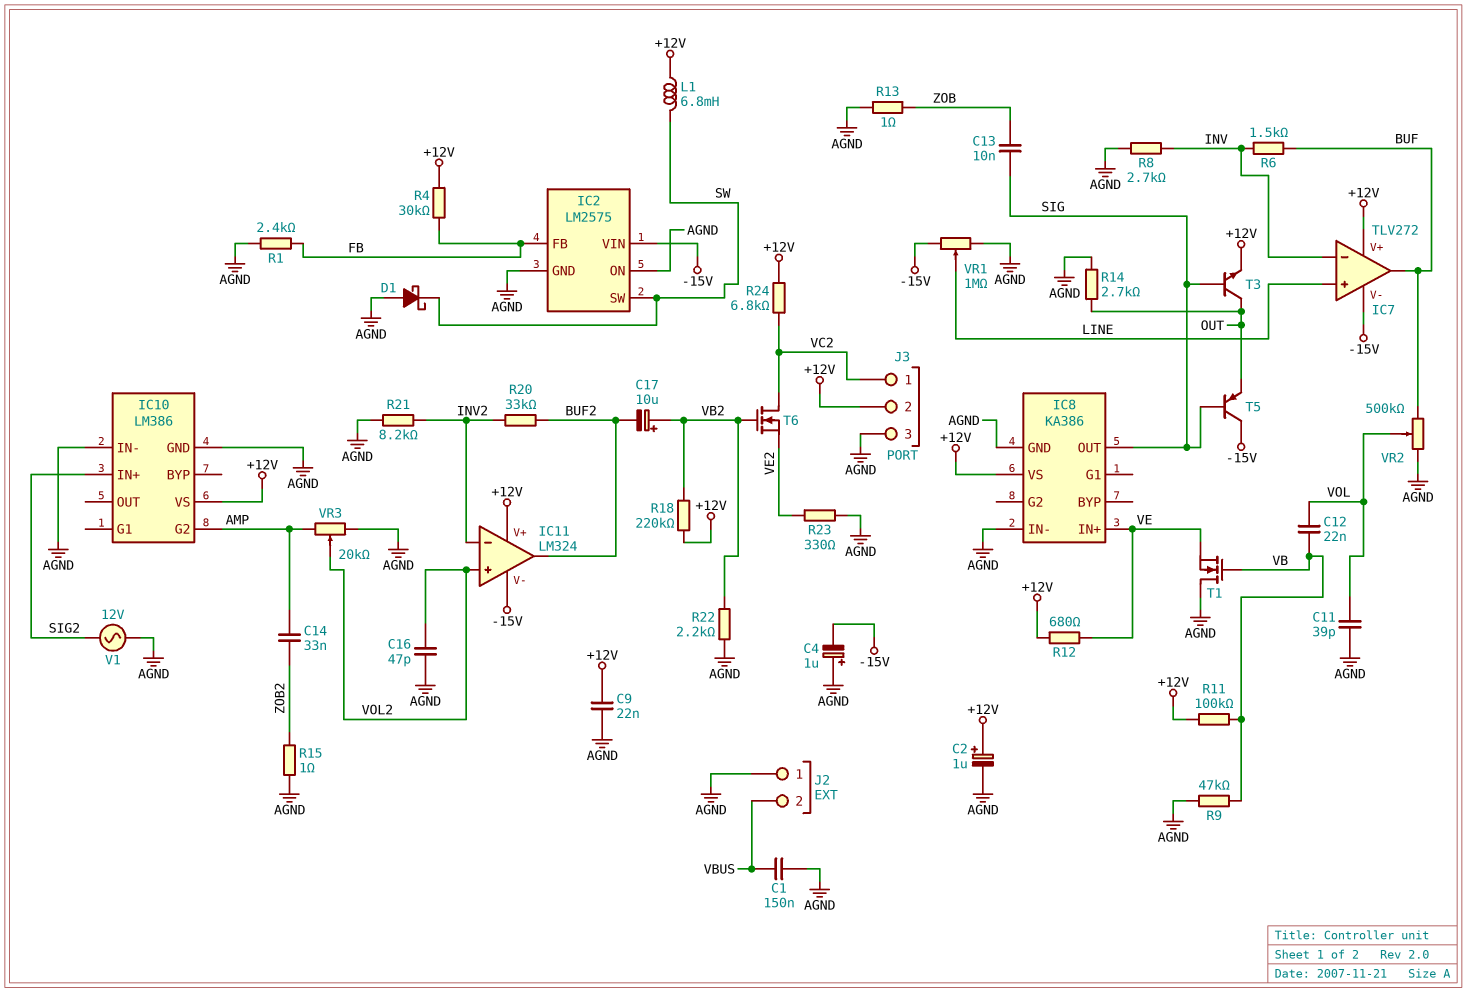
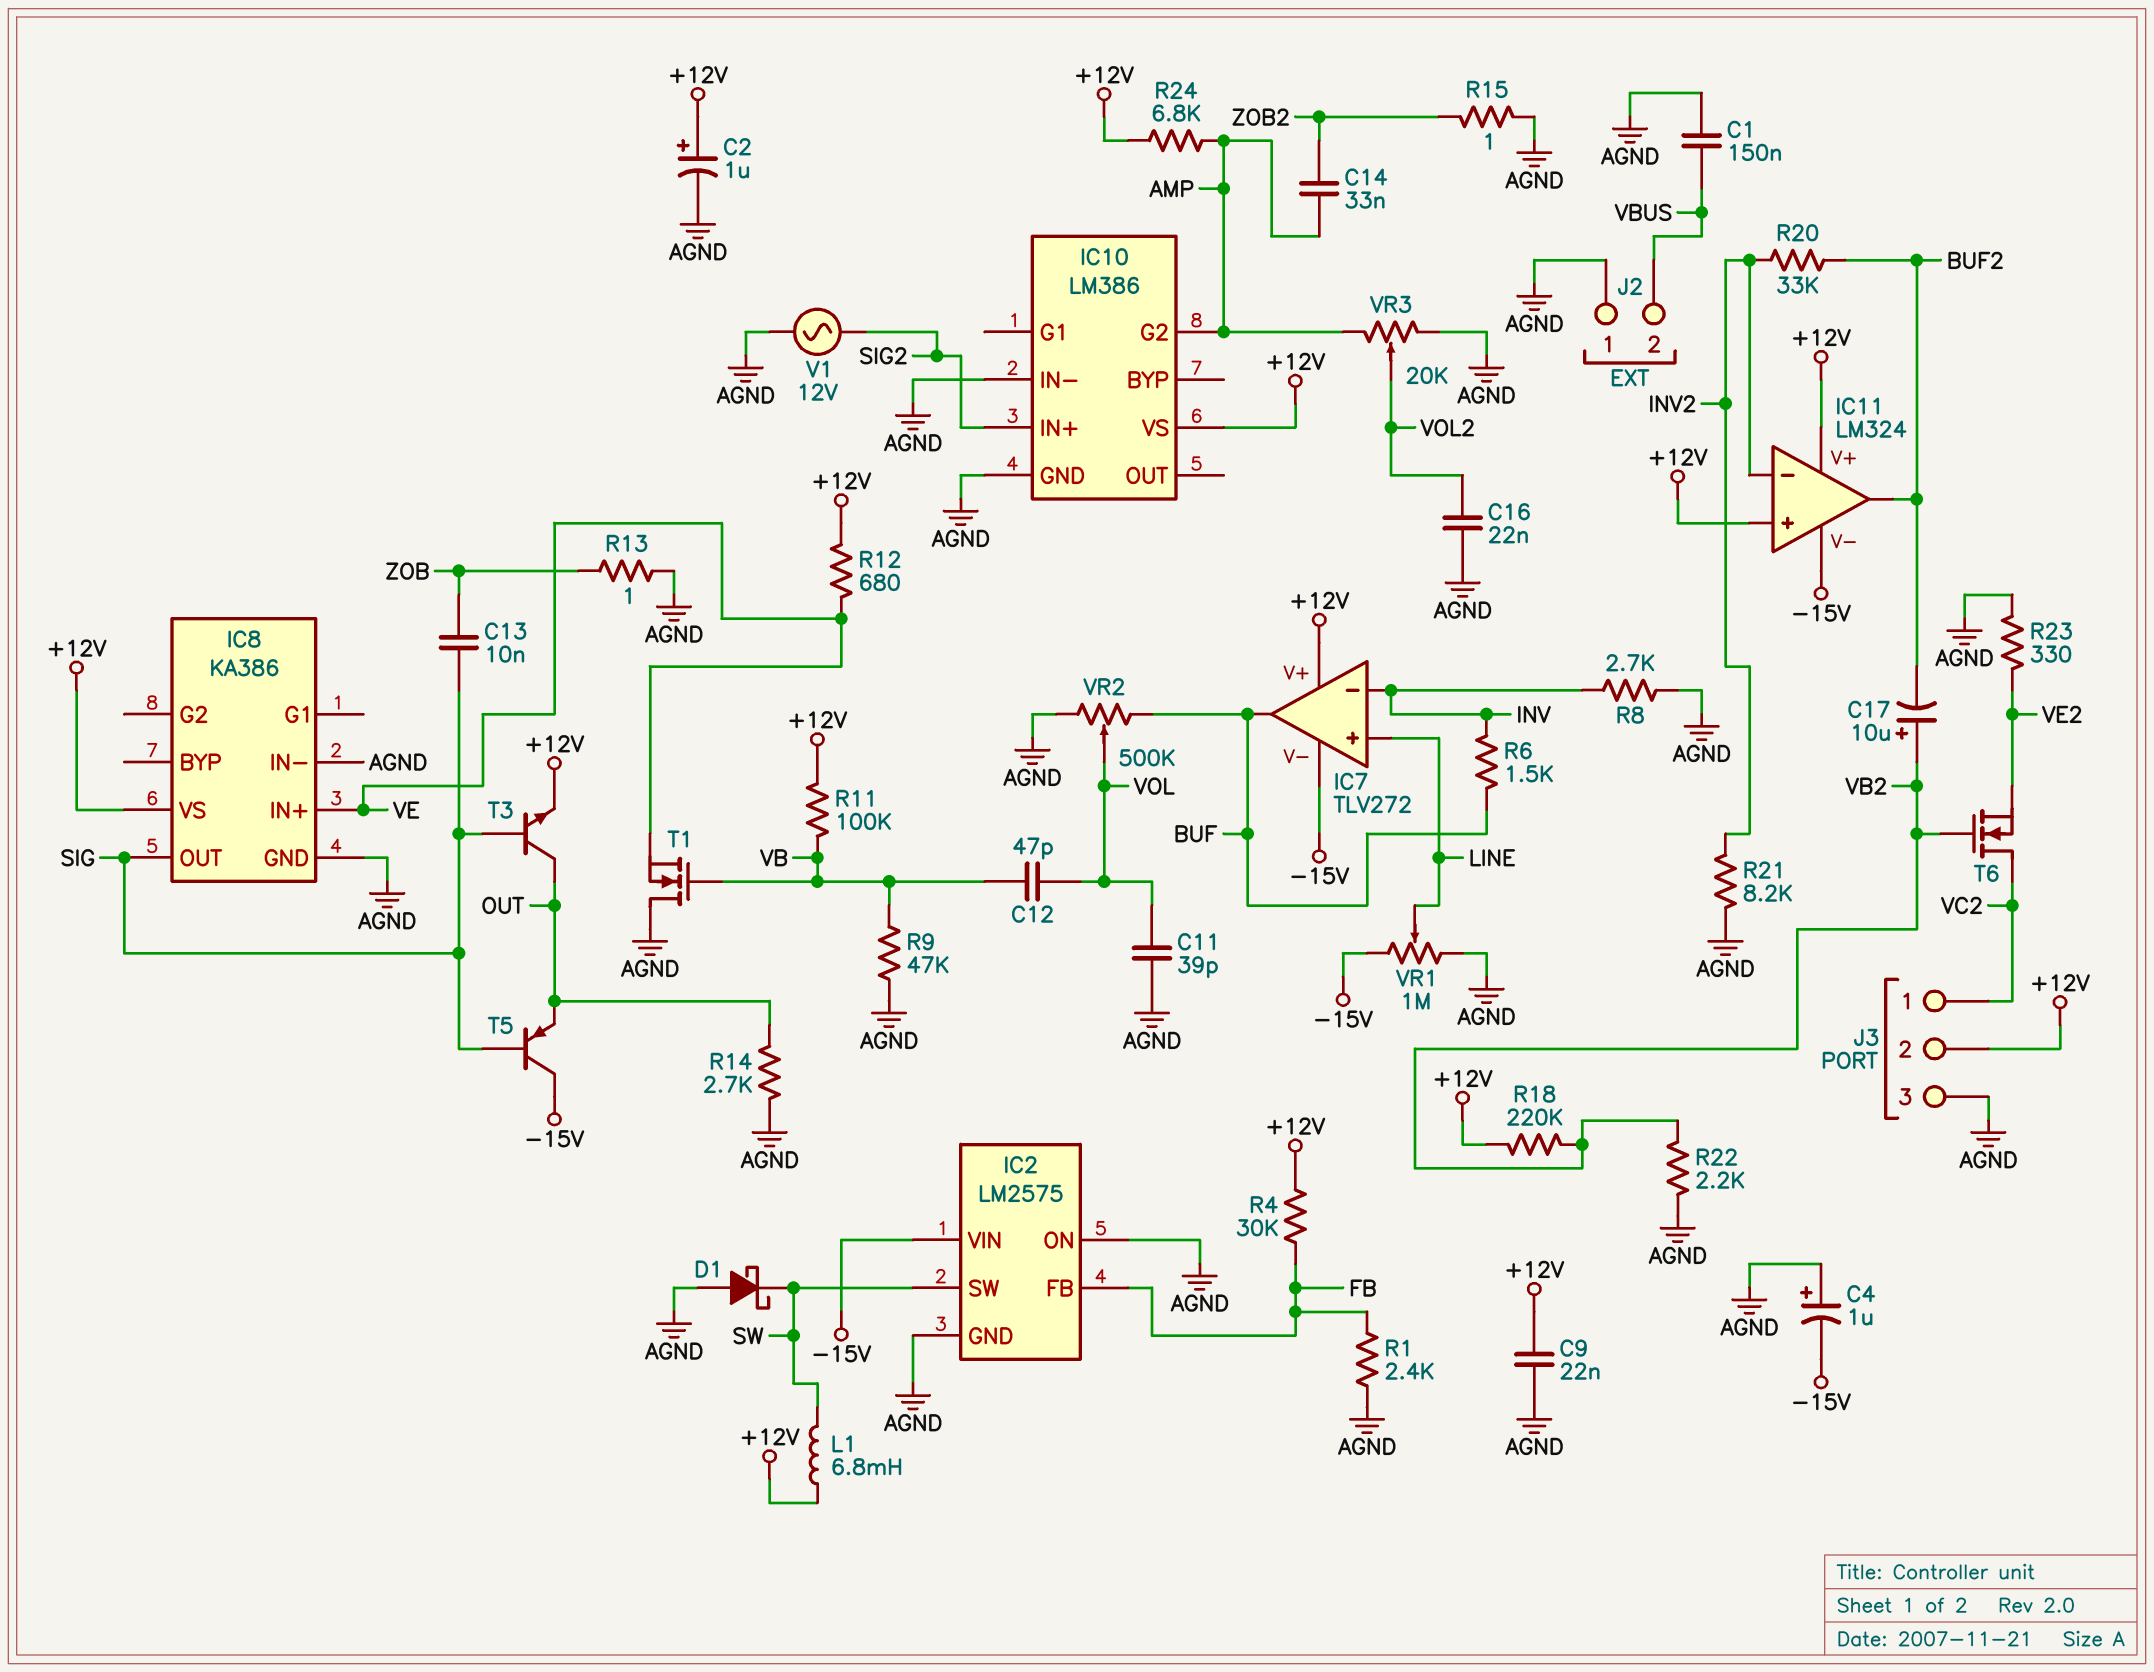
C12: 22nF (VB, VOL) -> 47pF (VB, VOL)
C16: 47pF (AGND, VOL2) -> 22nF (AGND, VOL2)
IC11 pin in+: VOL2 -> +12V
R24: 6.8k (+12V, VC2) -> 6.8k (+12V, AMP)

